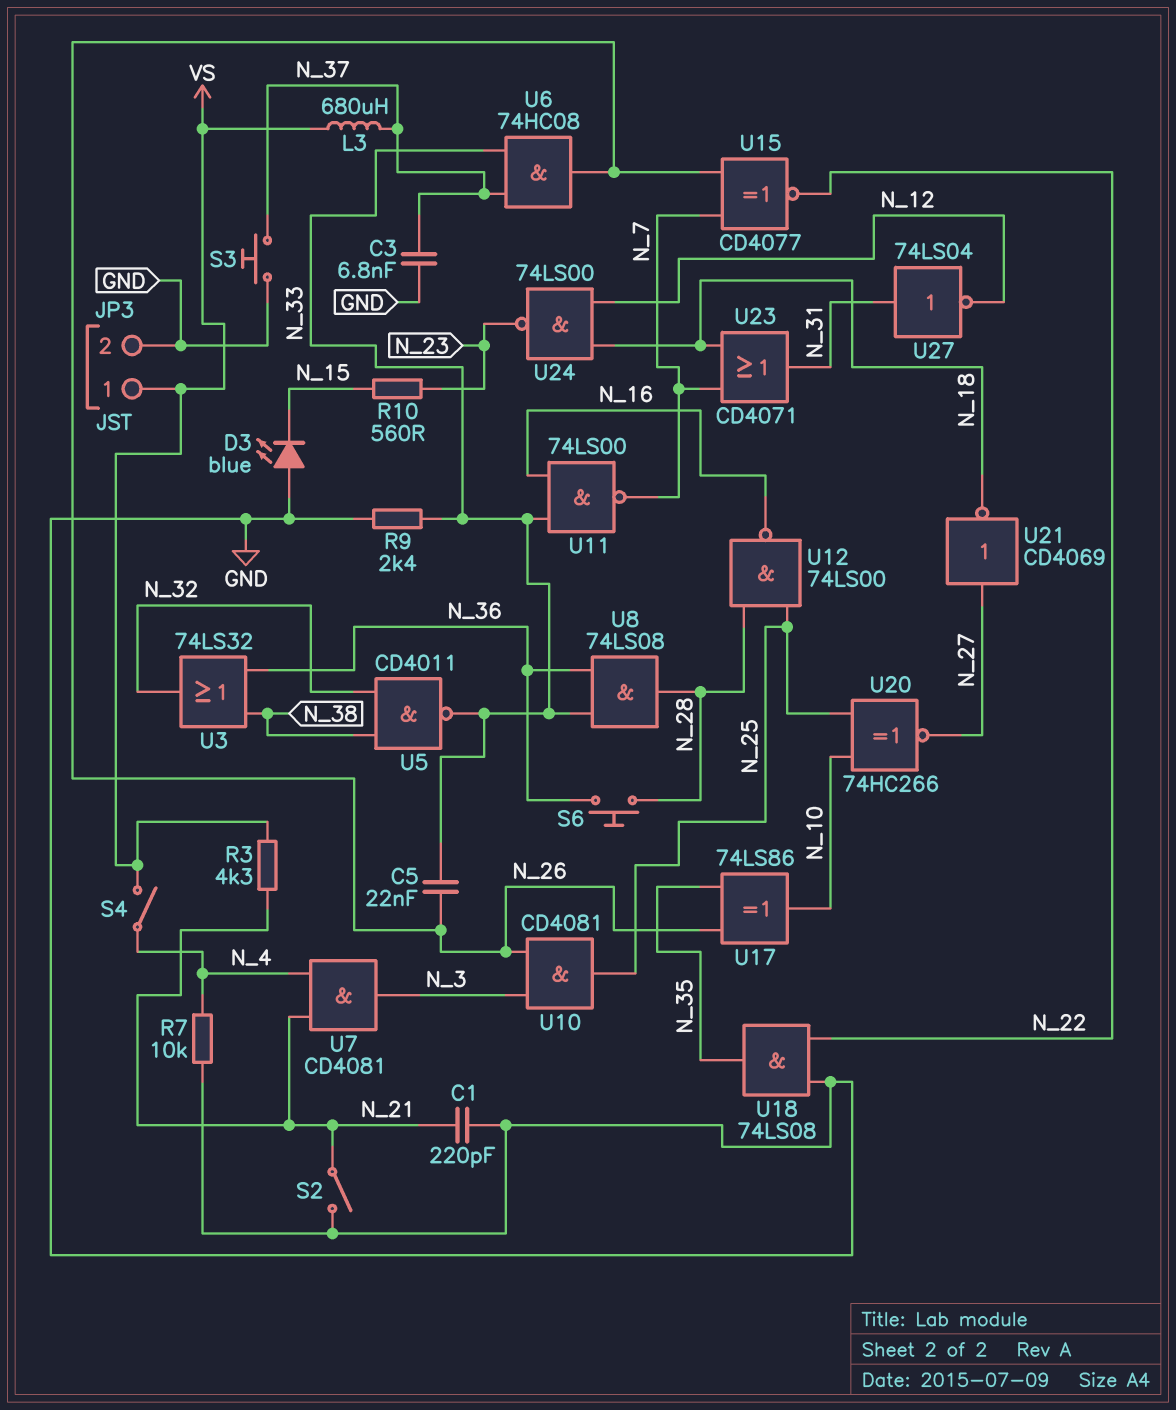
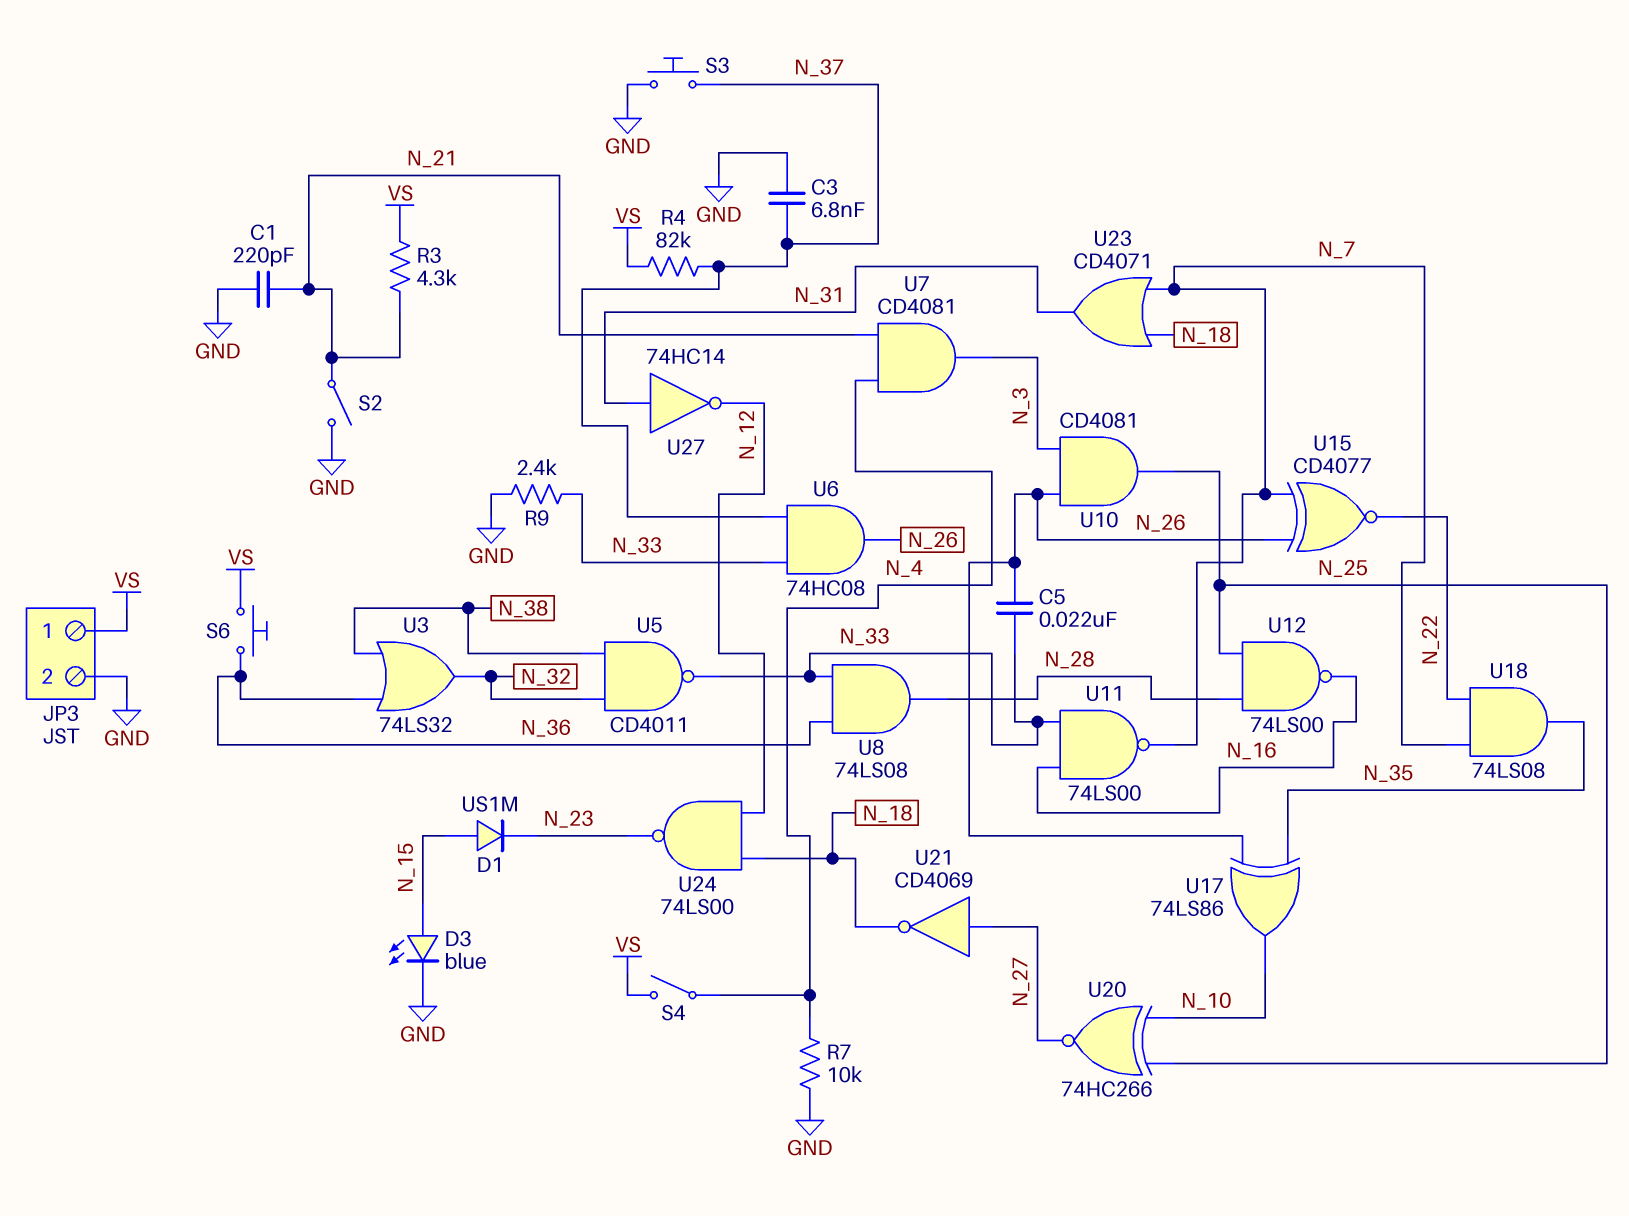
D1: none -> diode US1M (A N_15, K N_23)
D3: LED blue (A GND, K N_15) -> LED blue (A N_15, K GND)
L3: 680uH (N_37, VS) -> none
R4: none -> 82k (N_37, VS)
R10: 560 (N_15, N_23) -> none
S6: button (N_28, N_36) -> button (N_36, VS)
U18: AND 74LS08 (in GND, in N_22, out N_35) -> AND 74LS08 (in N_7, in N_22, out N_35)
U27: NOT 74LS04 (in N_31, out N_12) -> NOT 74HC14 (in N_31, out N_12)

